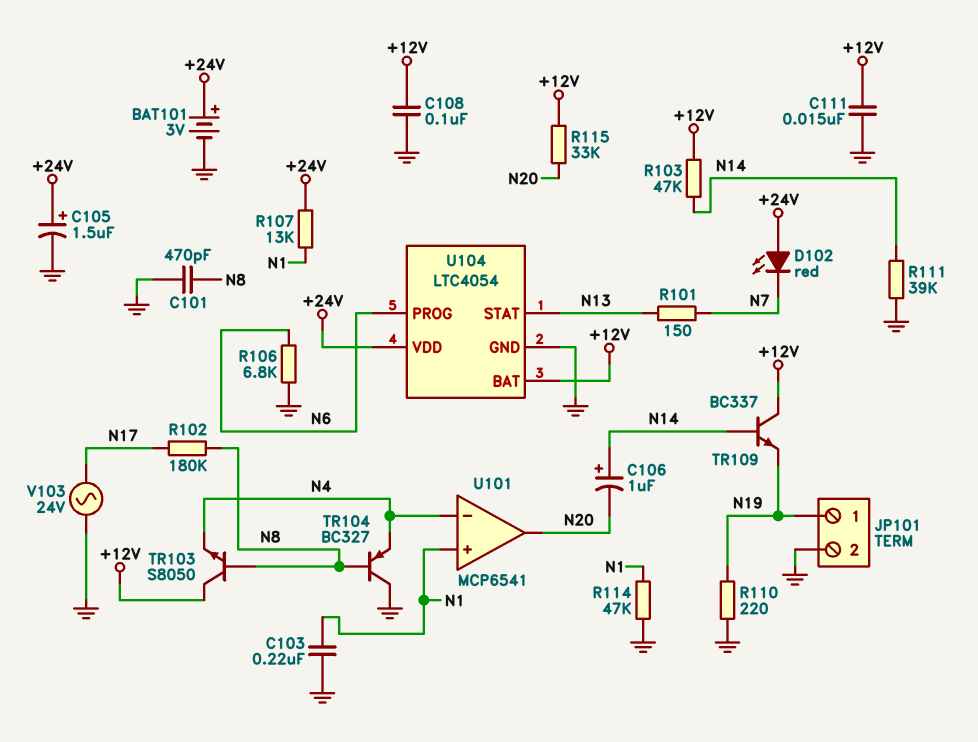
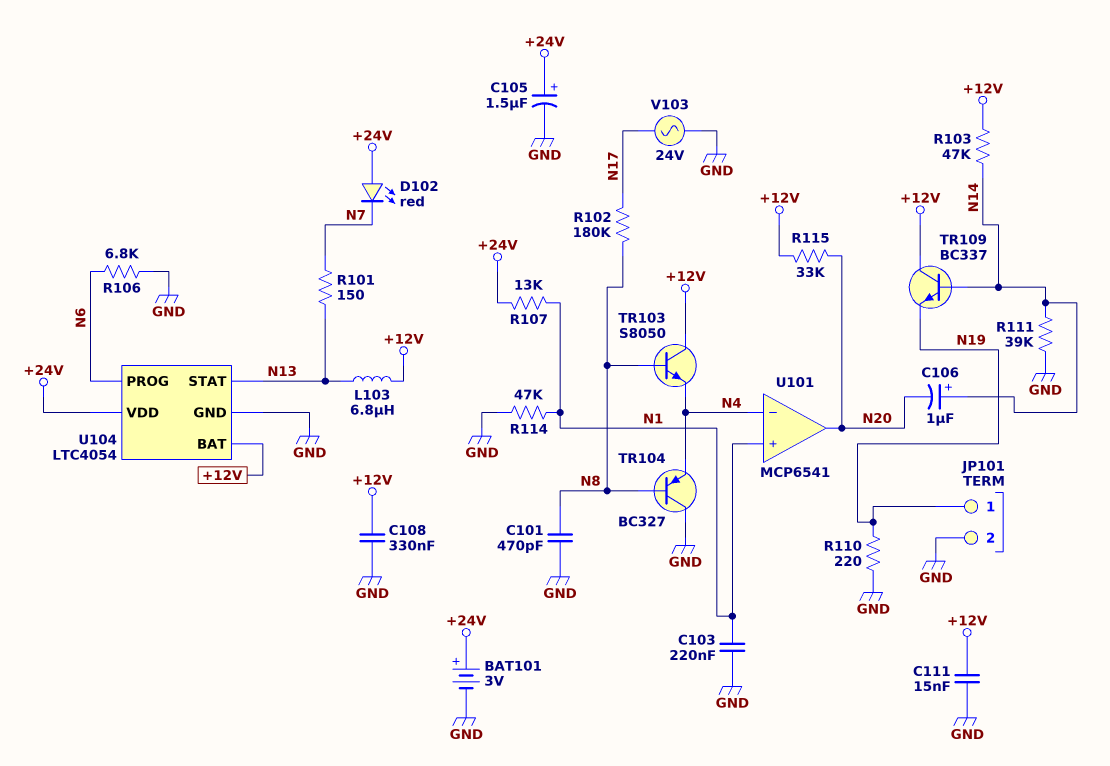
C108: 100nF (+12V, GND) -> 330nF (+12V, GND)
L103: none -> 6.8uH (+12V, N13)

